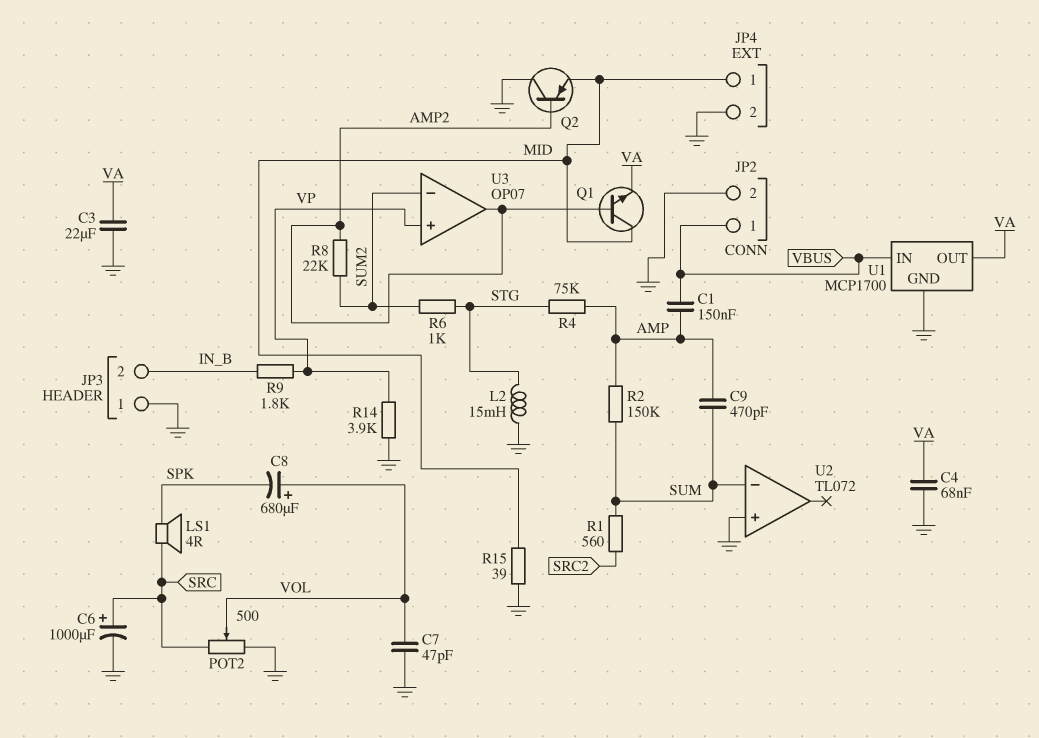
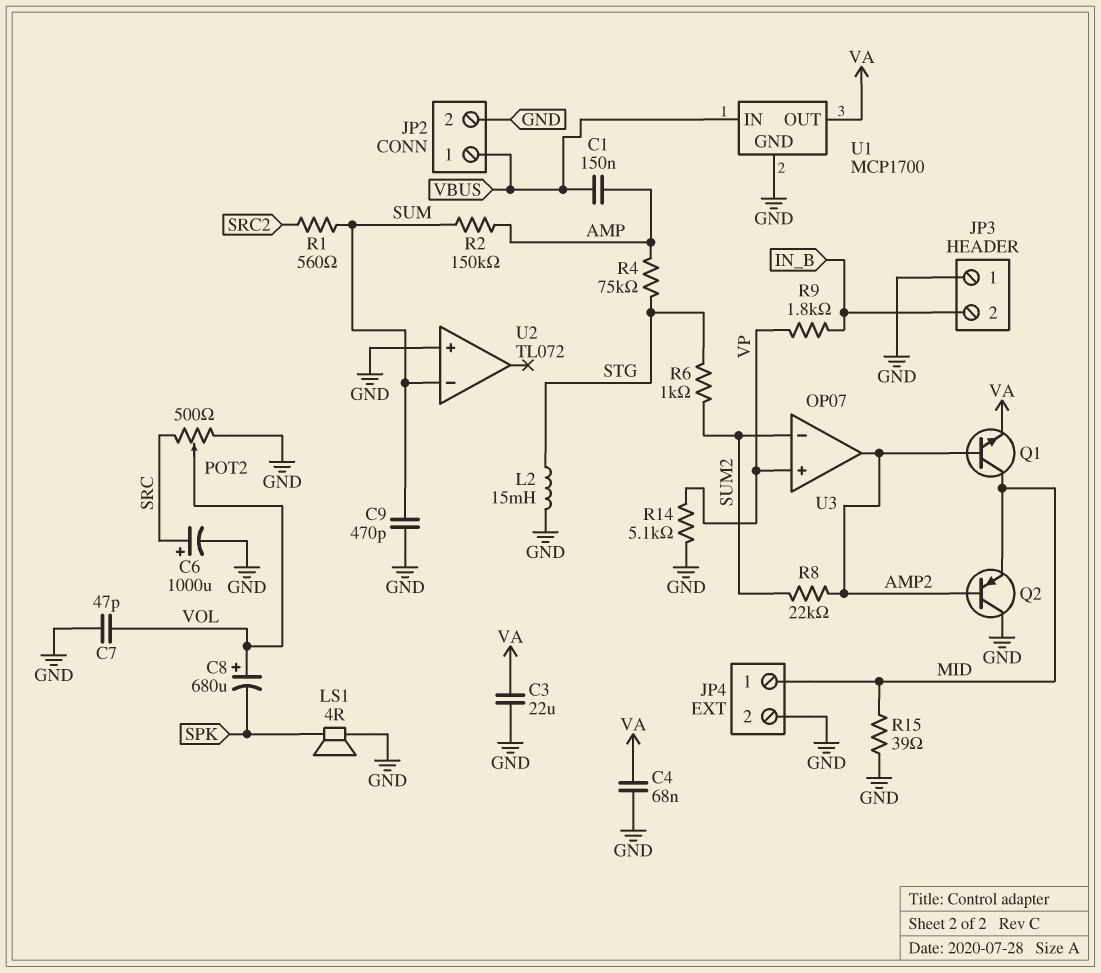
C9: 470pF (AMP, SUM) -> 470pF (GND, SUM)
LS1: speaker 4R (SPK, SRC) -> speaker 4R (GND, SPK)
R14: 3.9k (GND, VP) -> 5.1k (GND, VP)

